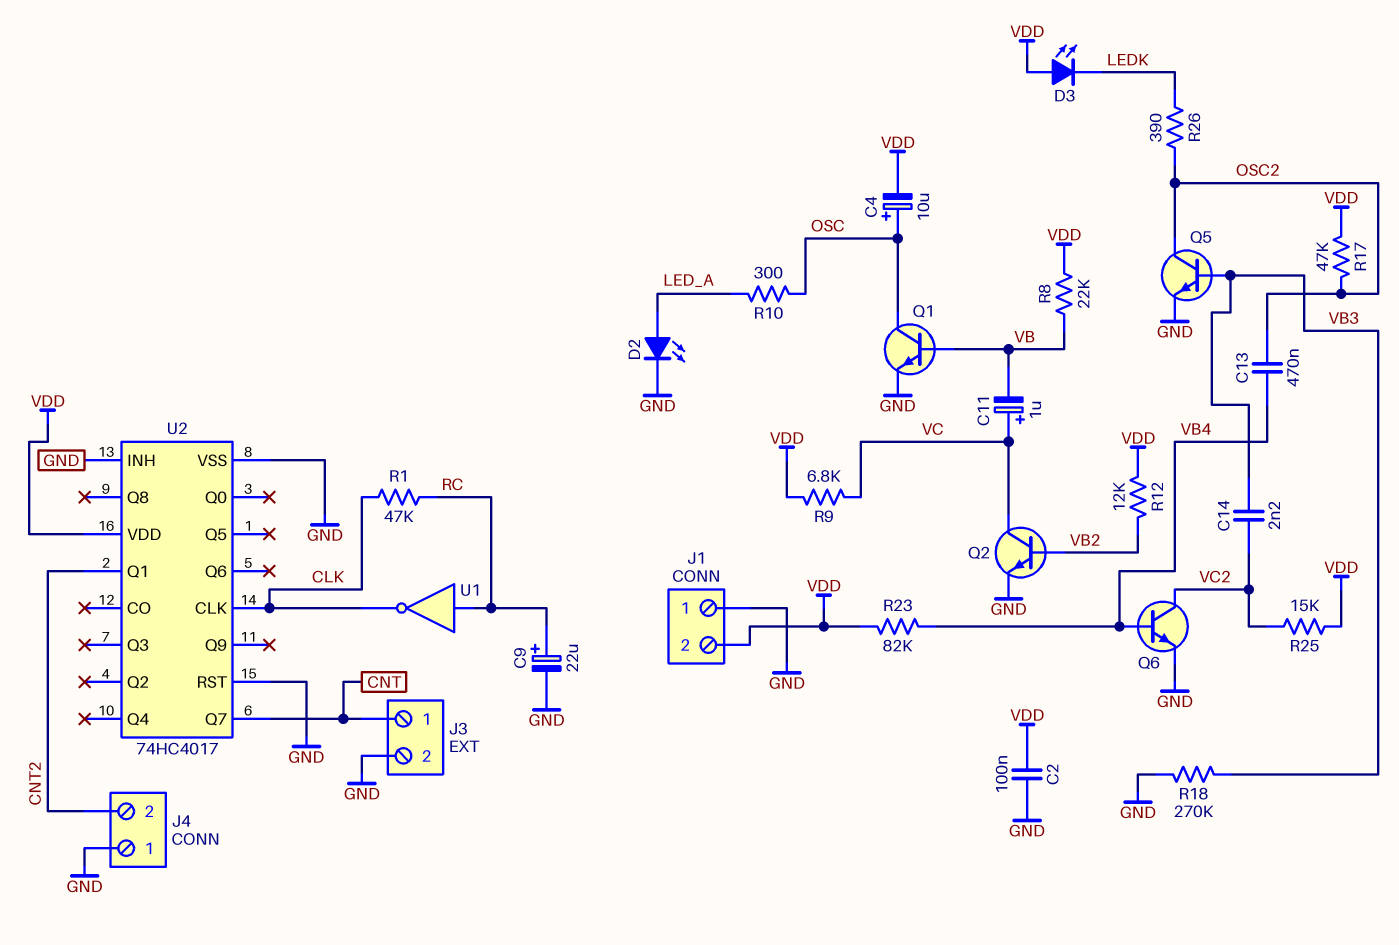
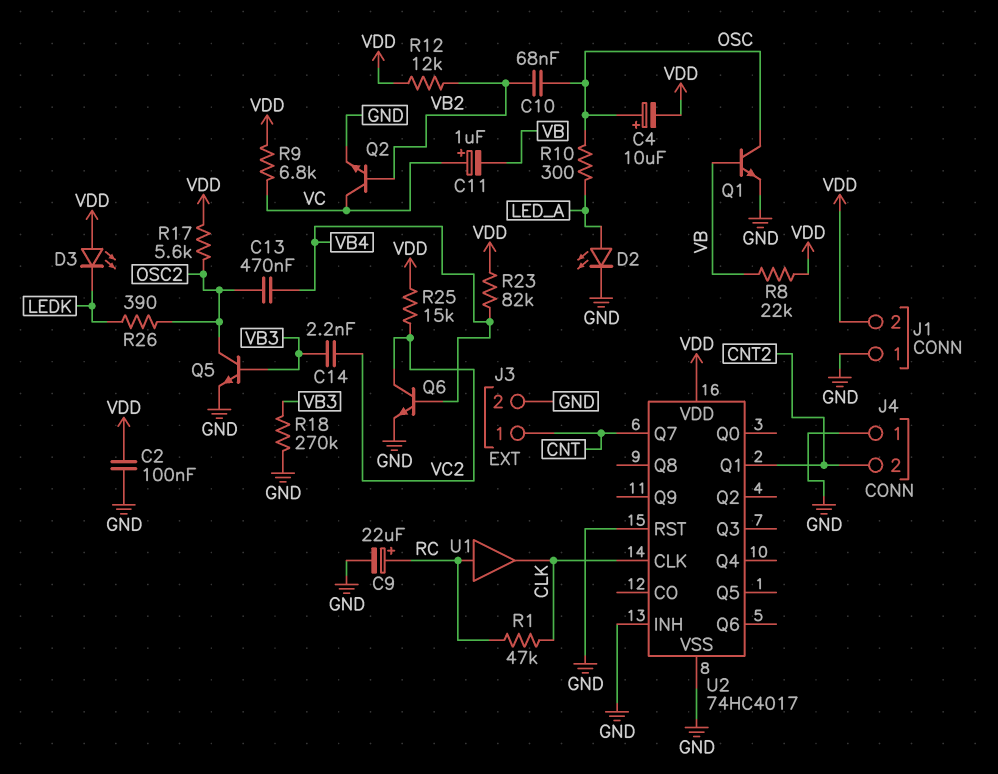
C10: none -> 68nF (OSC, VB2)
R17: 47k (OSC2, VDD) -> 5.6k (OSC2, VDD)
U1: NOT (in RC, out CLK) -> buffer (in RC, out CLK)

